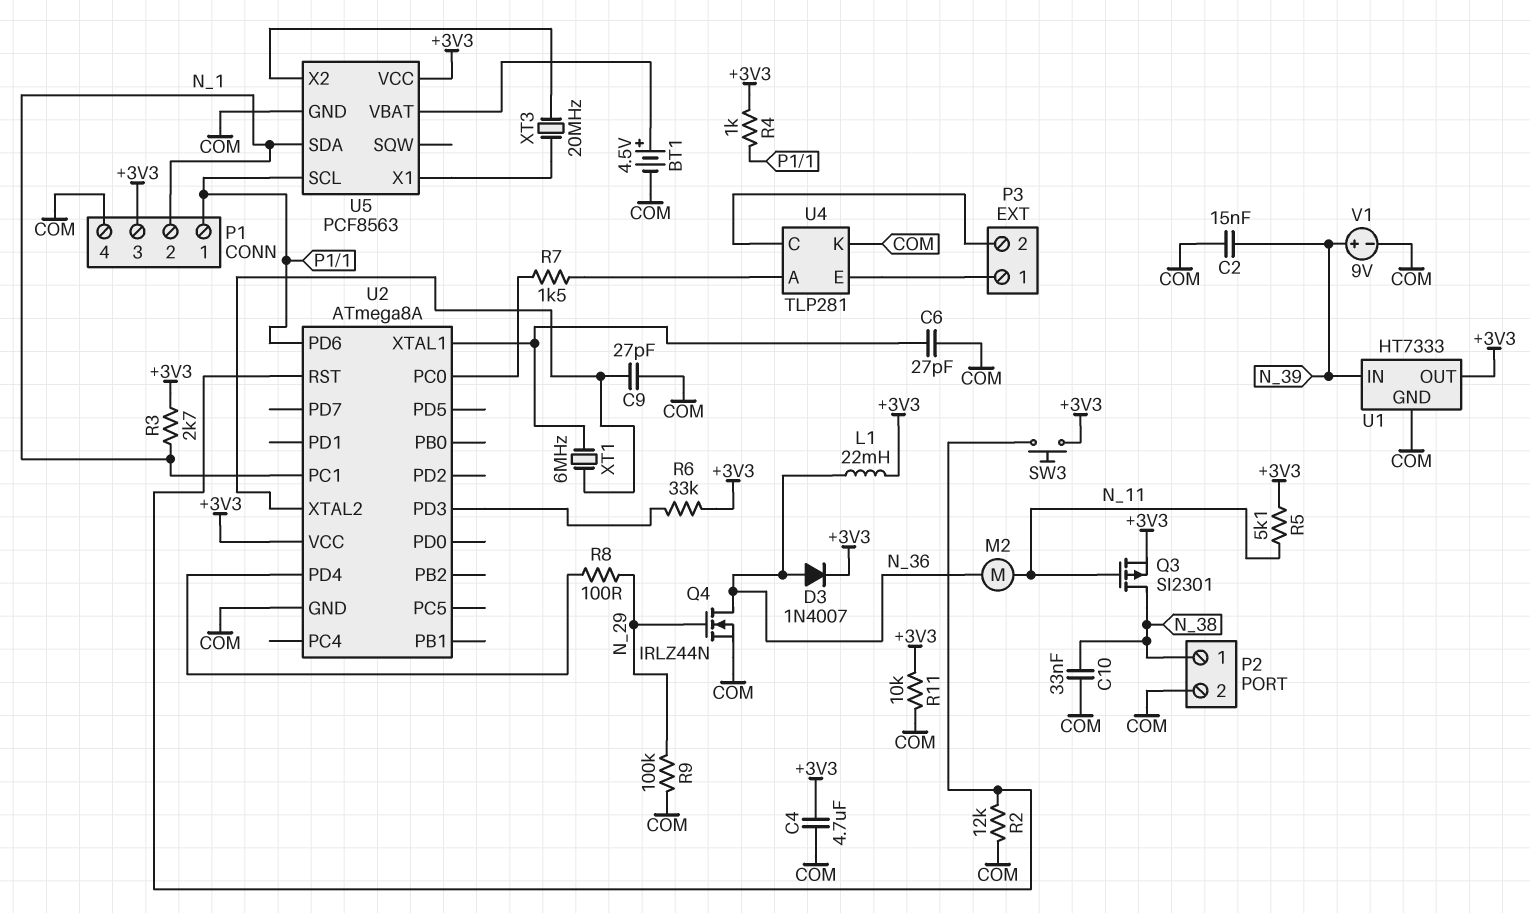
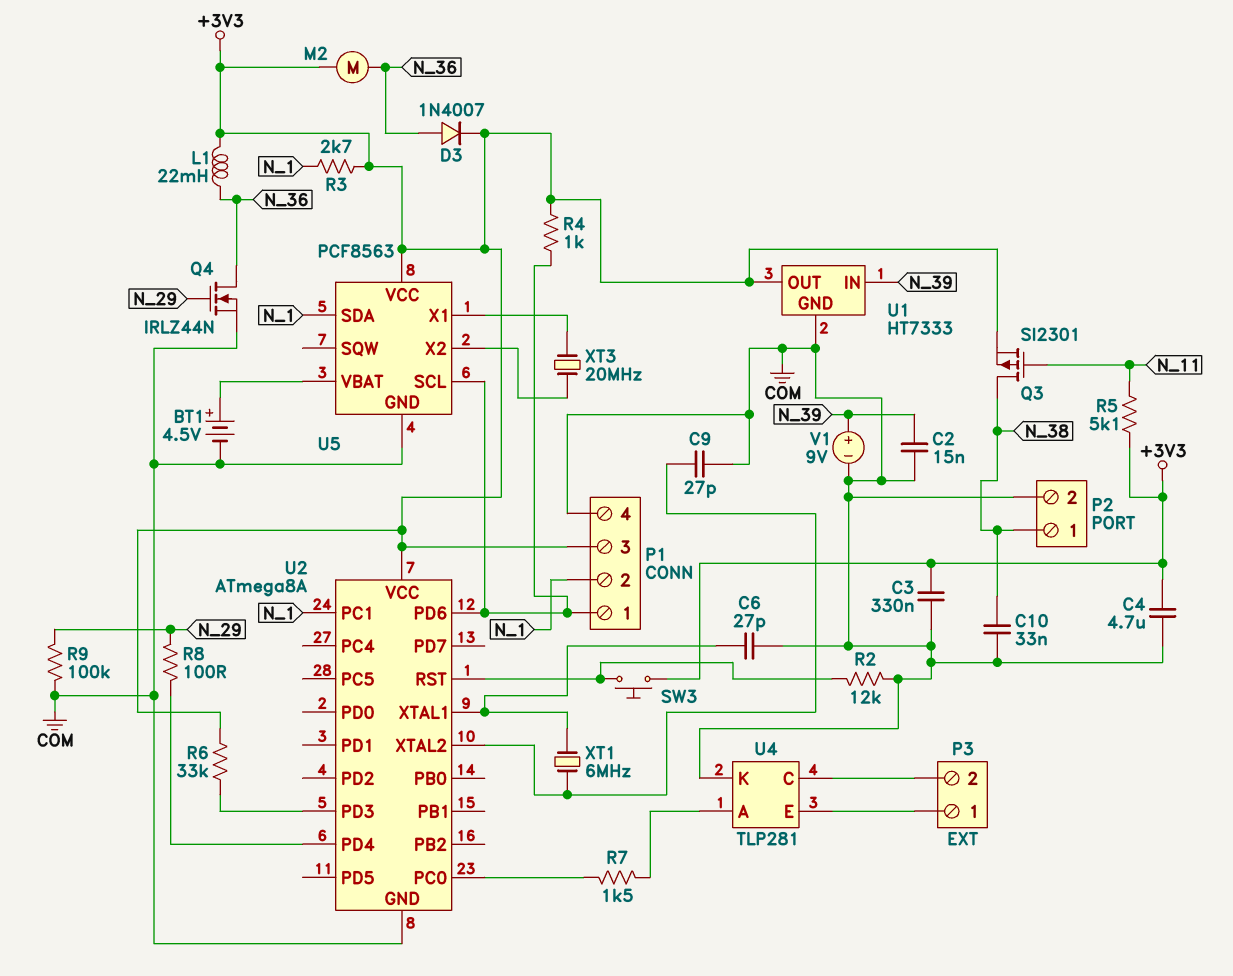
C3: none -> 330nF (+3V3, COM)
M2: motor (N_11, N_36) -> motor (+3V3, N_36)
R11: 10k (+3V3, COM) -> none

